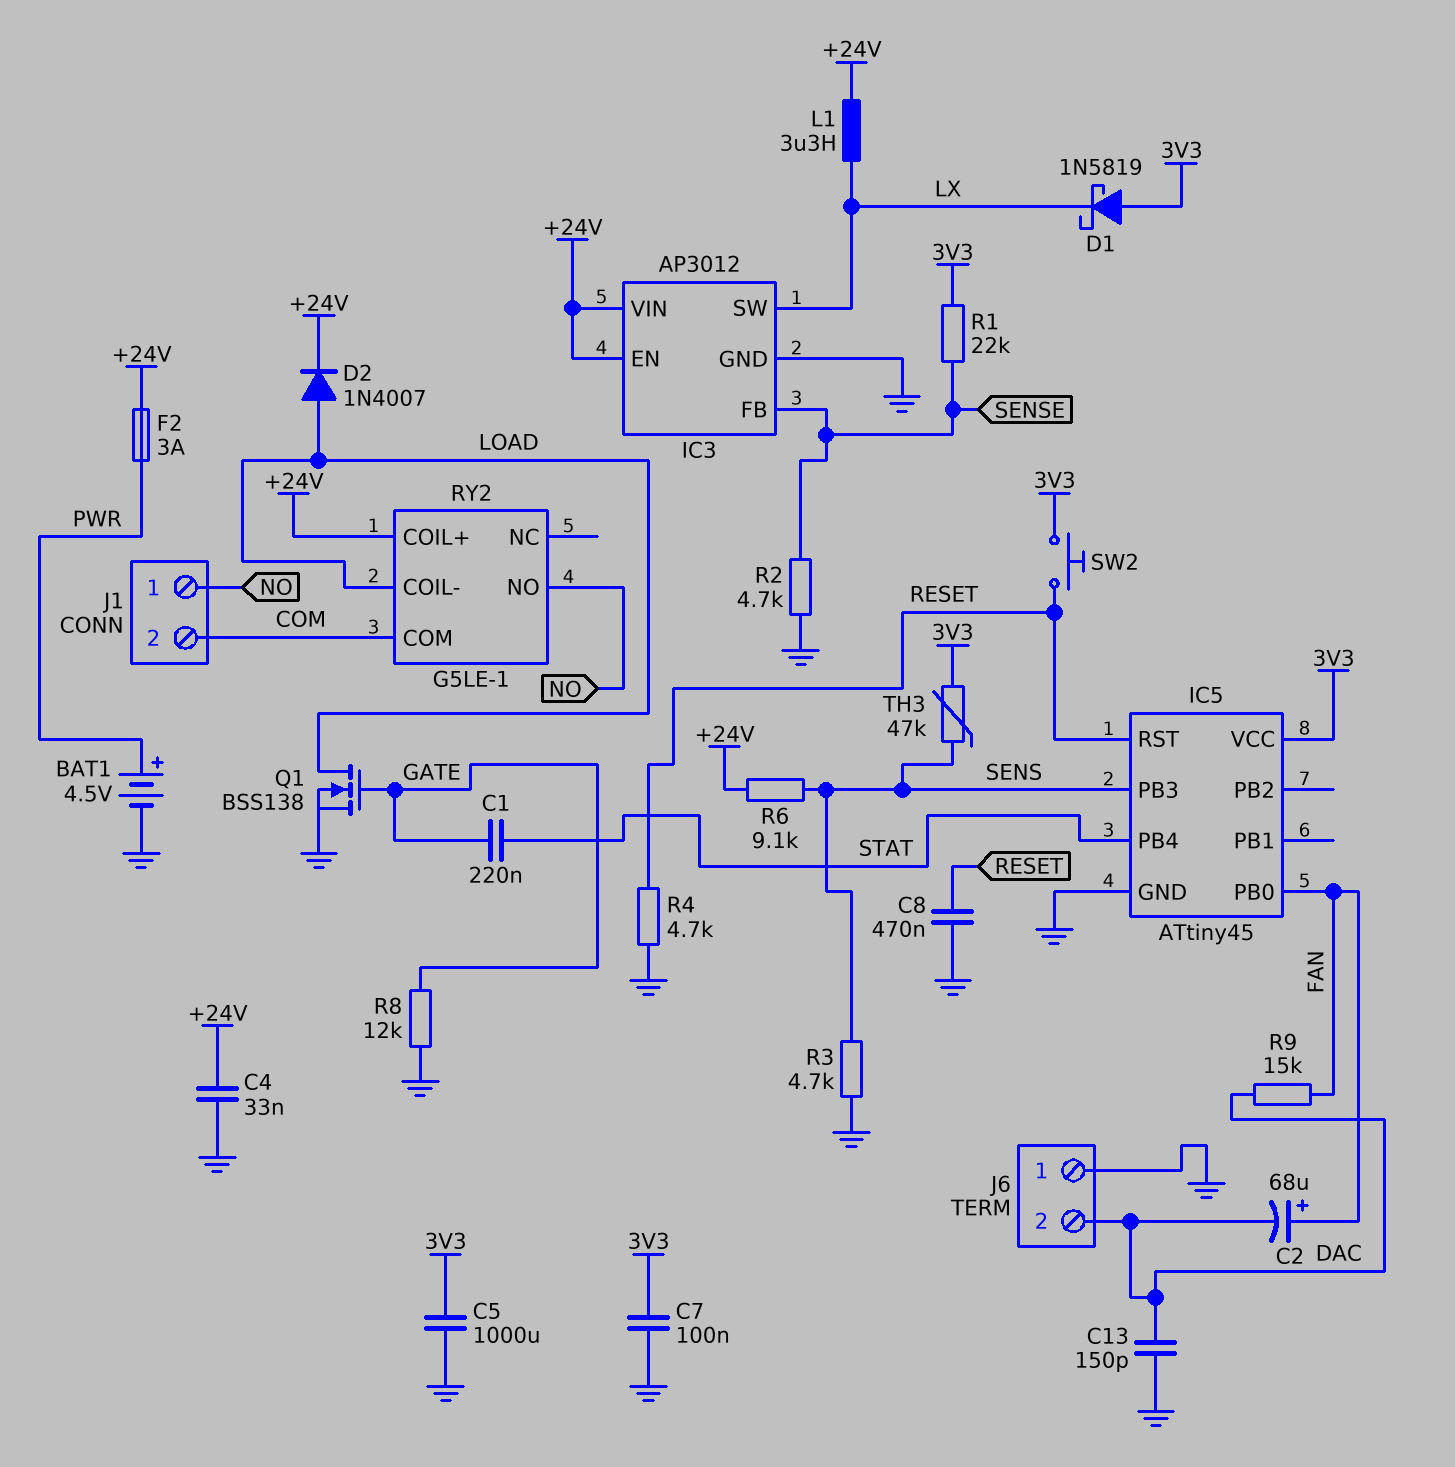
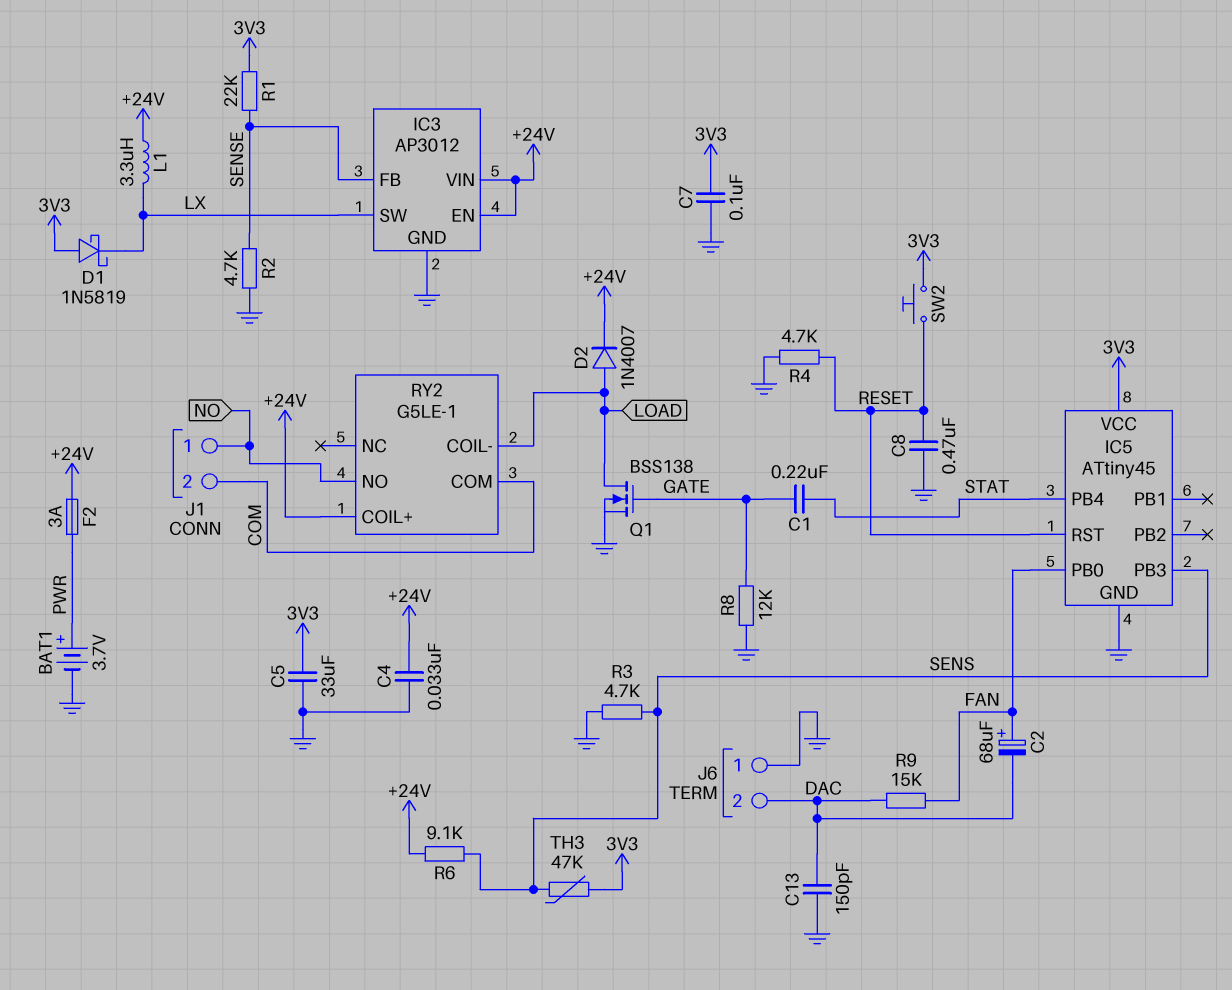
BAT1: 4.5V (plus PWR, minus GND) -> 3.7V (plus PWR, minus GND)
C5: 1000uF (3V3, GND) -> 33uF (3V3, GND)

